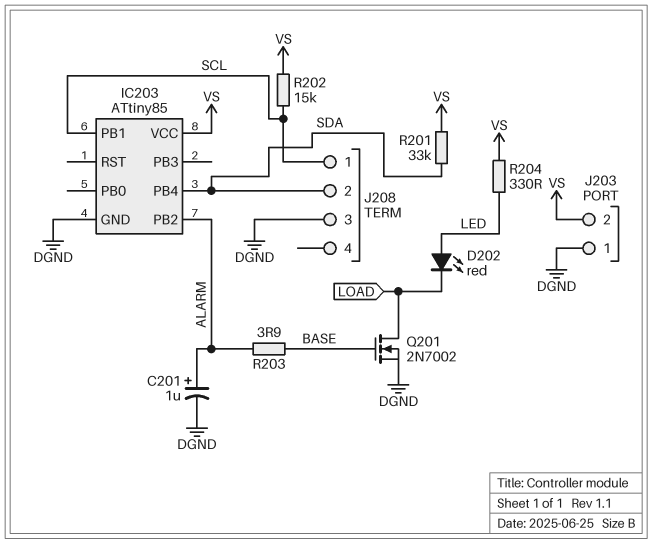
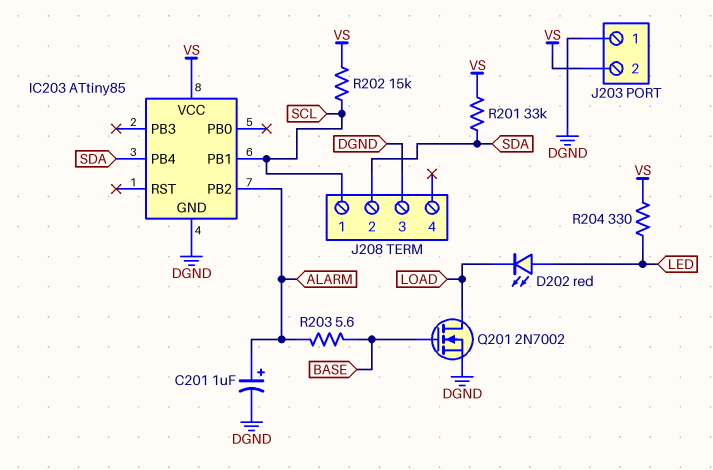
R203: 3.9 (ALARM, BASE) -> 5.6 (ALARM, BASE)

